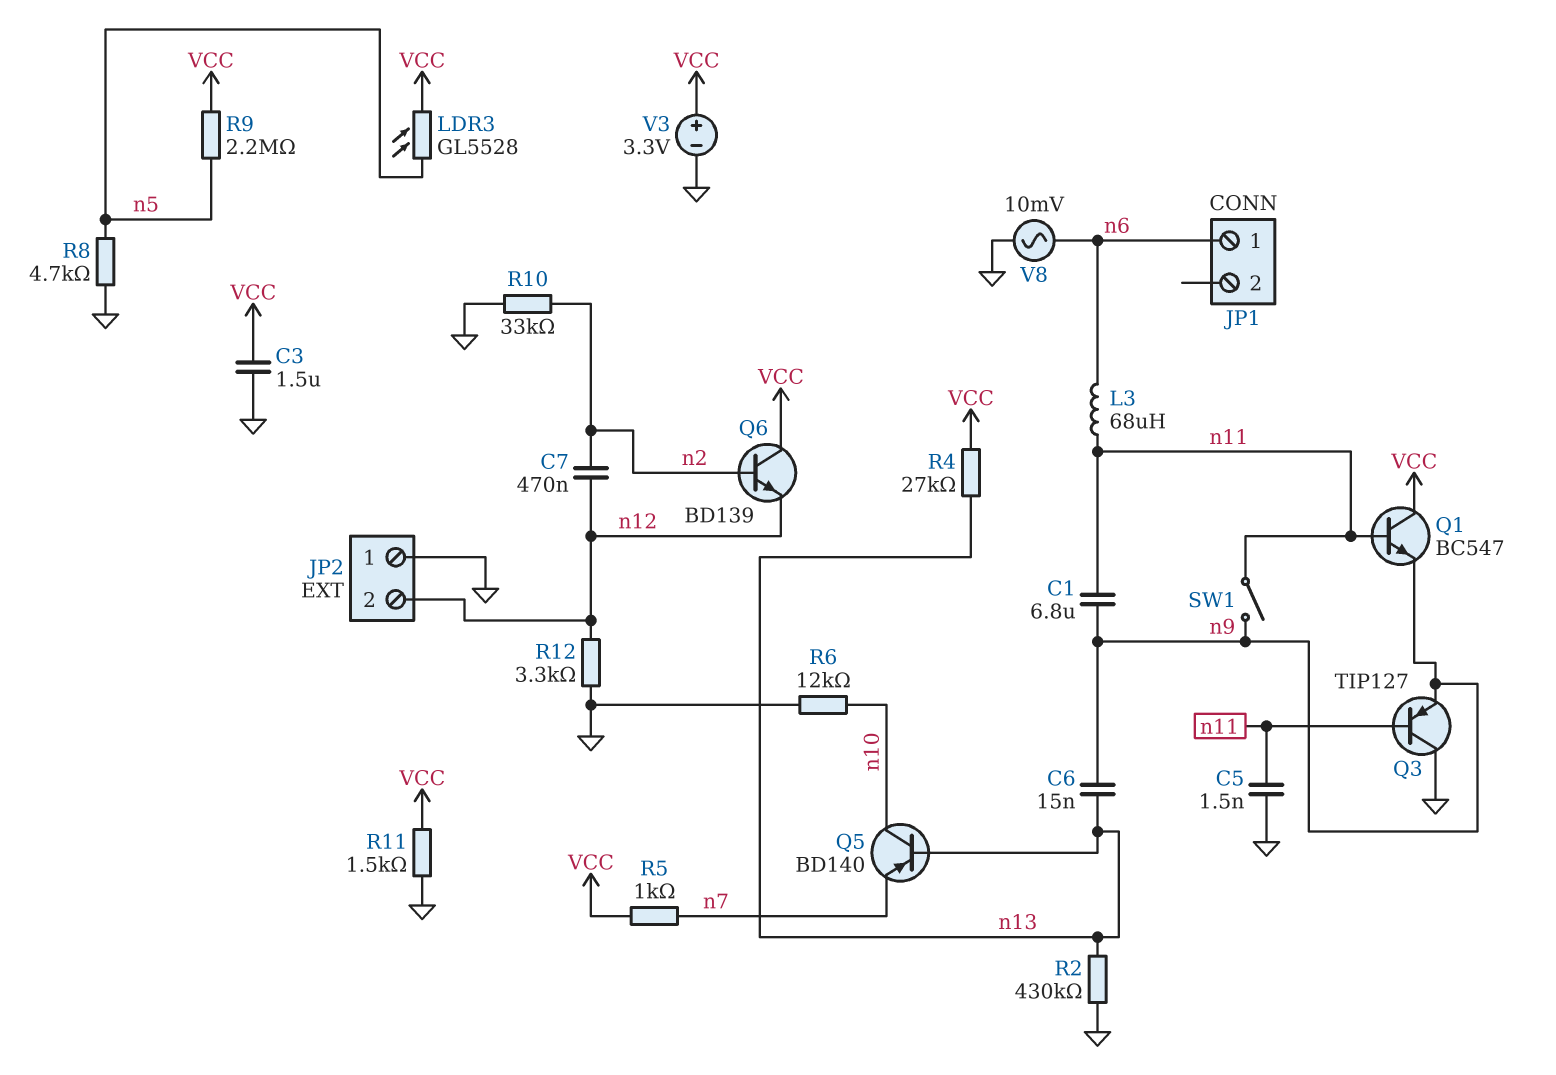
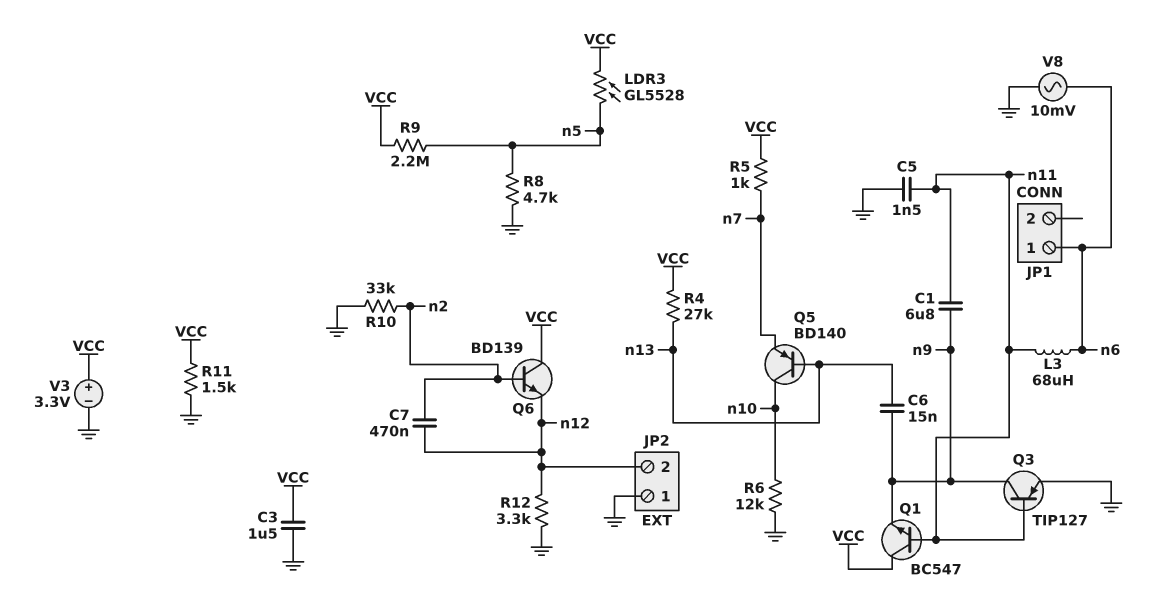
Q3: PNP TIP127 (B n11, C GND, E n9) -> PNP TIP127 (B n11, C n9, E GND)
R2: 430k (GND, n13) -> none
SW1: switch (n9, n11) -> none

